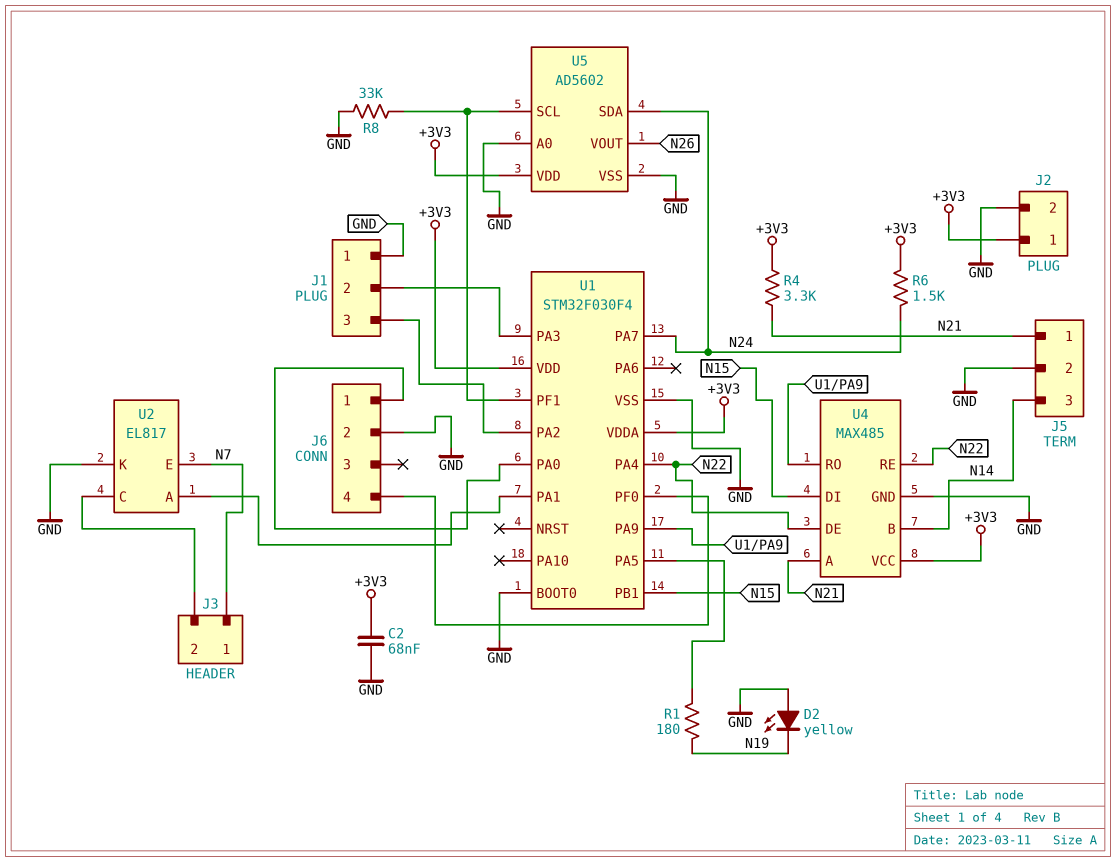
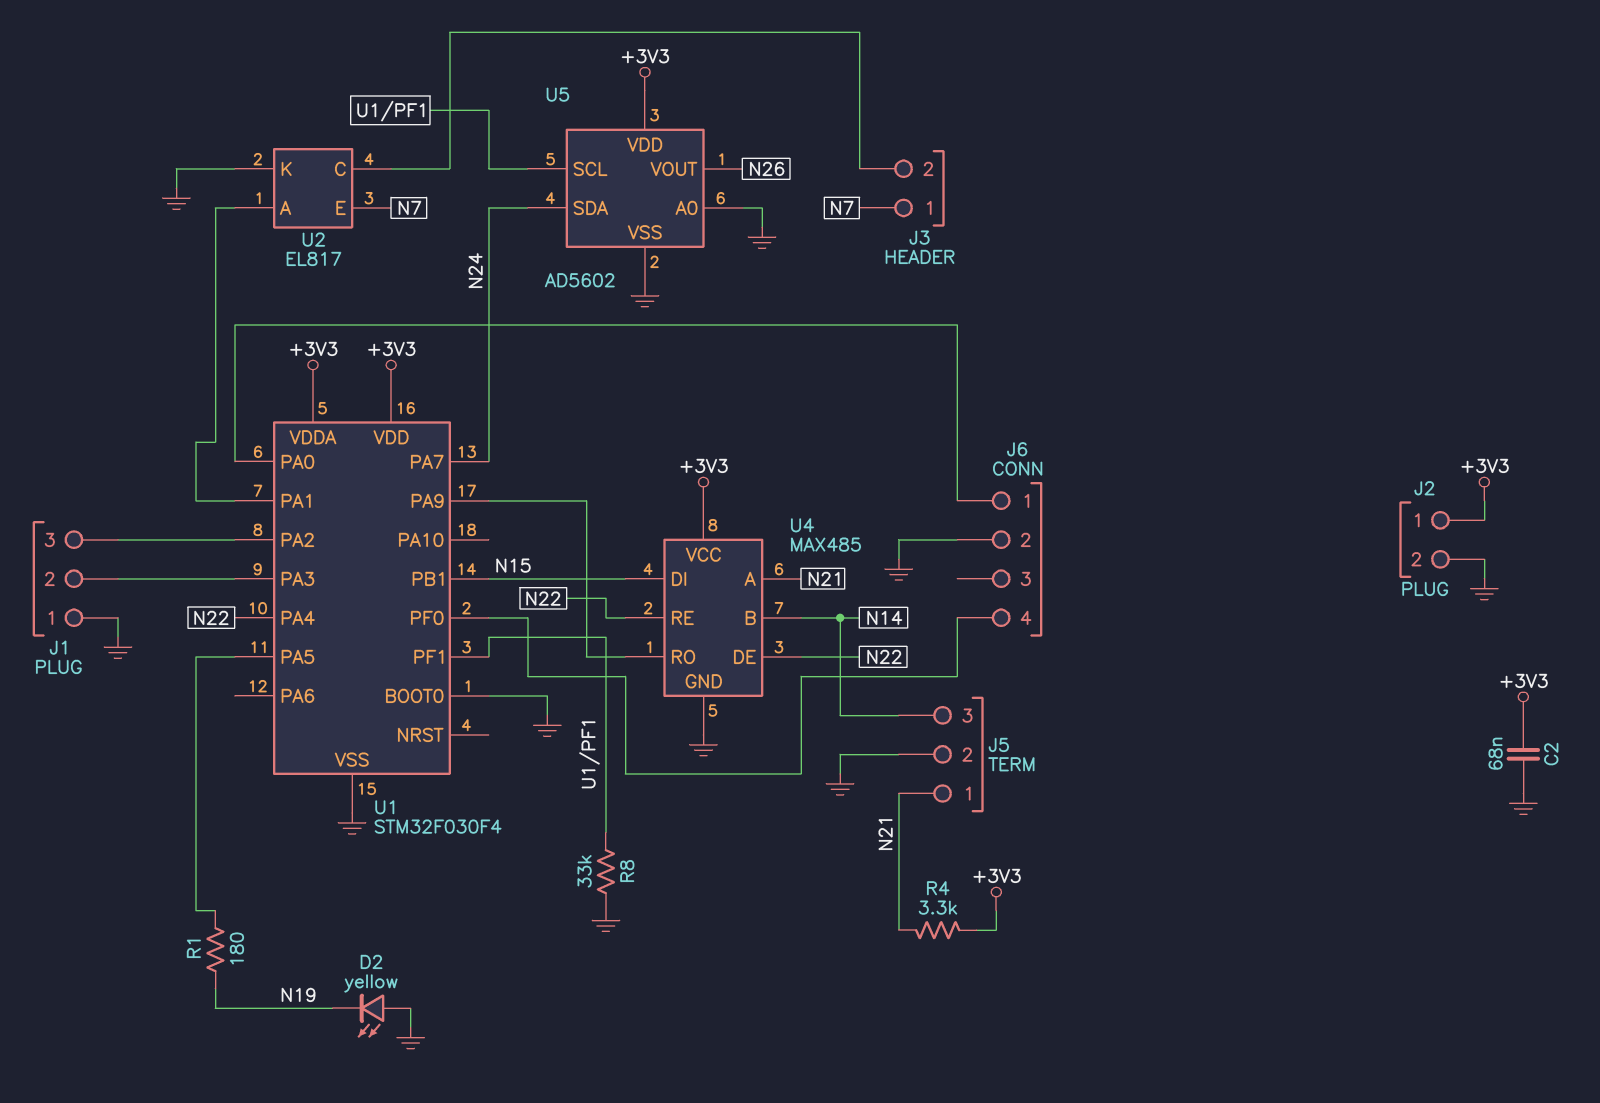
R6: 1.5k (+3V3, N24) -> none

